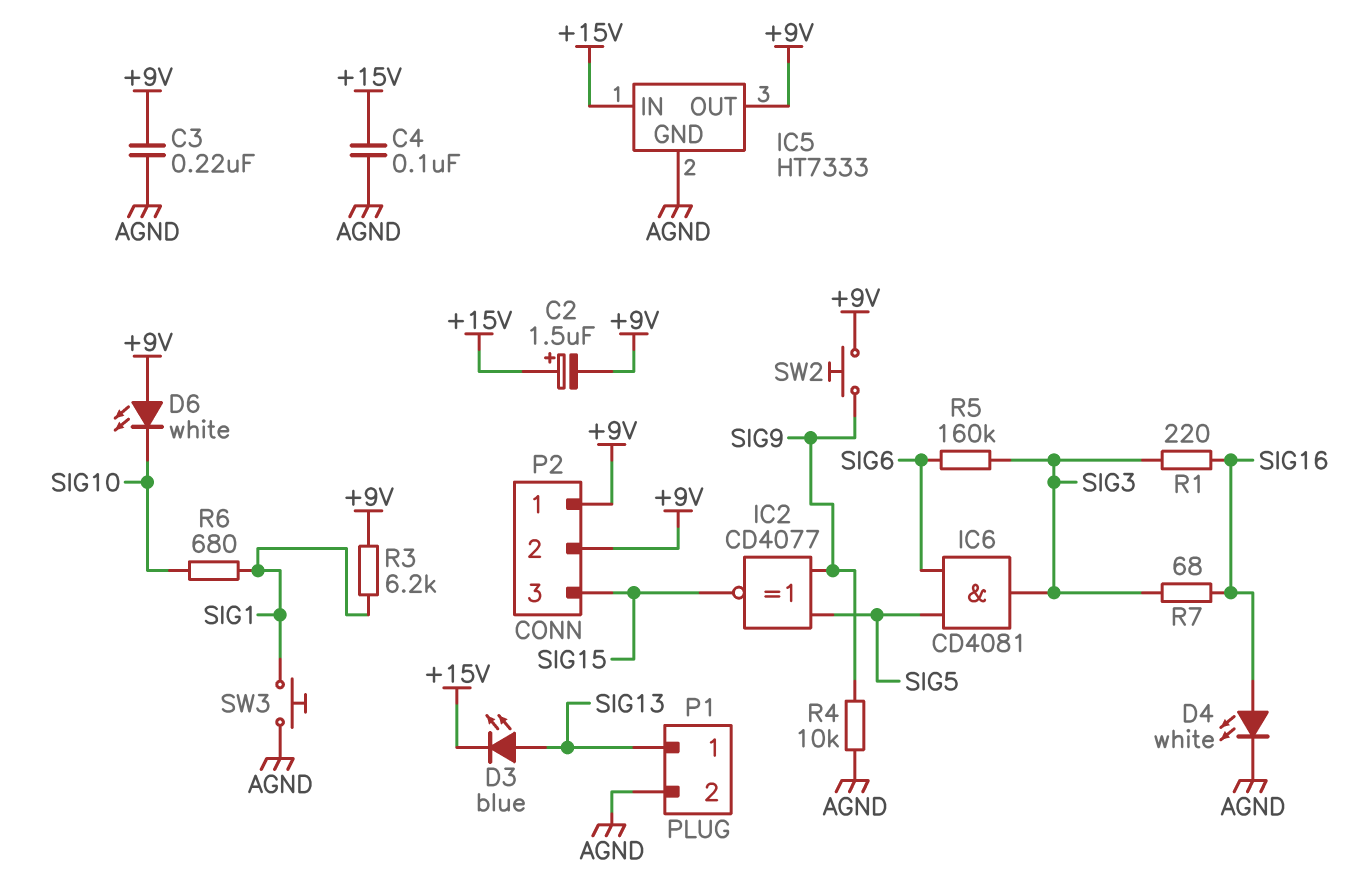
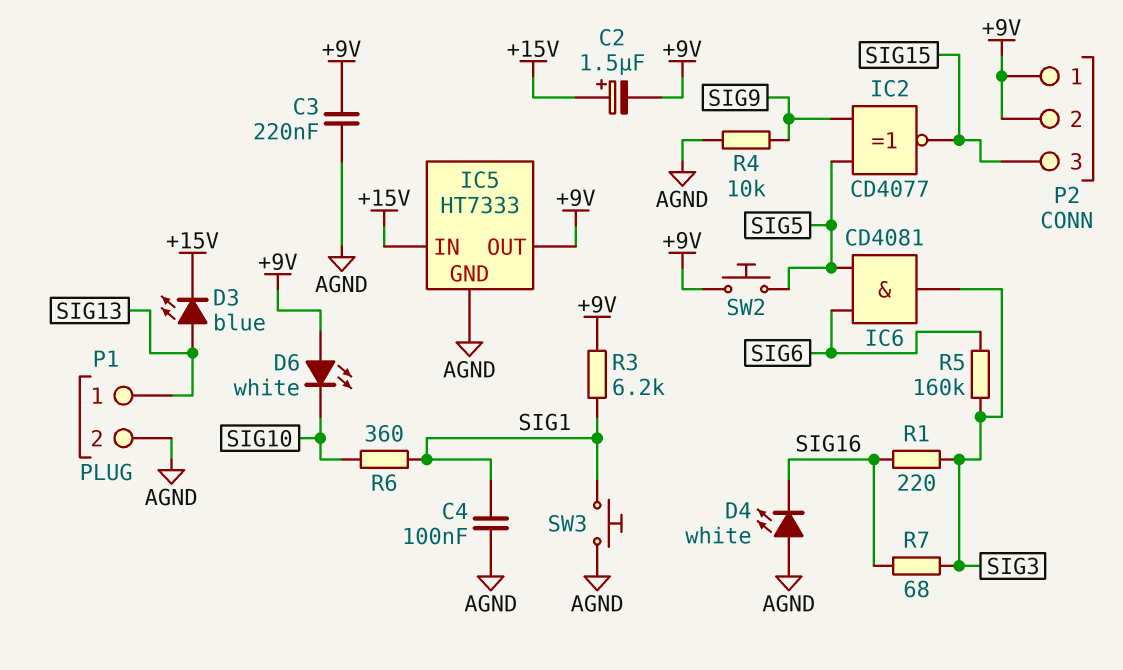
C4: 100nF (+15V, AGND) -> 100nF (AGND, SIG1)
D4: LED white (A SIG16, K AGND) -> LED white (A AGND, K SIG16)
R6: 680 (SIG1, SIG10) -> 360 (SIG1, SIG10)
SW2: button (+9V, SIG9) -> button (+9V, SIG5)

